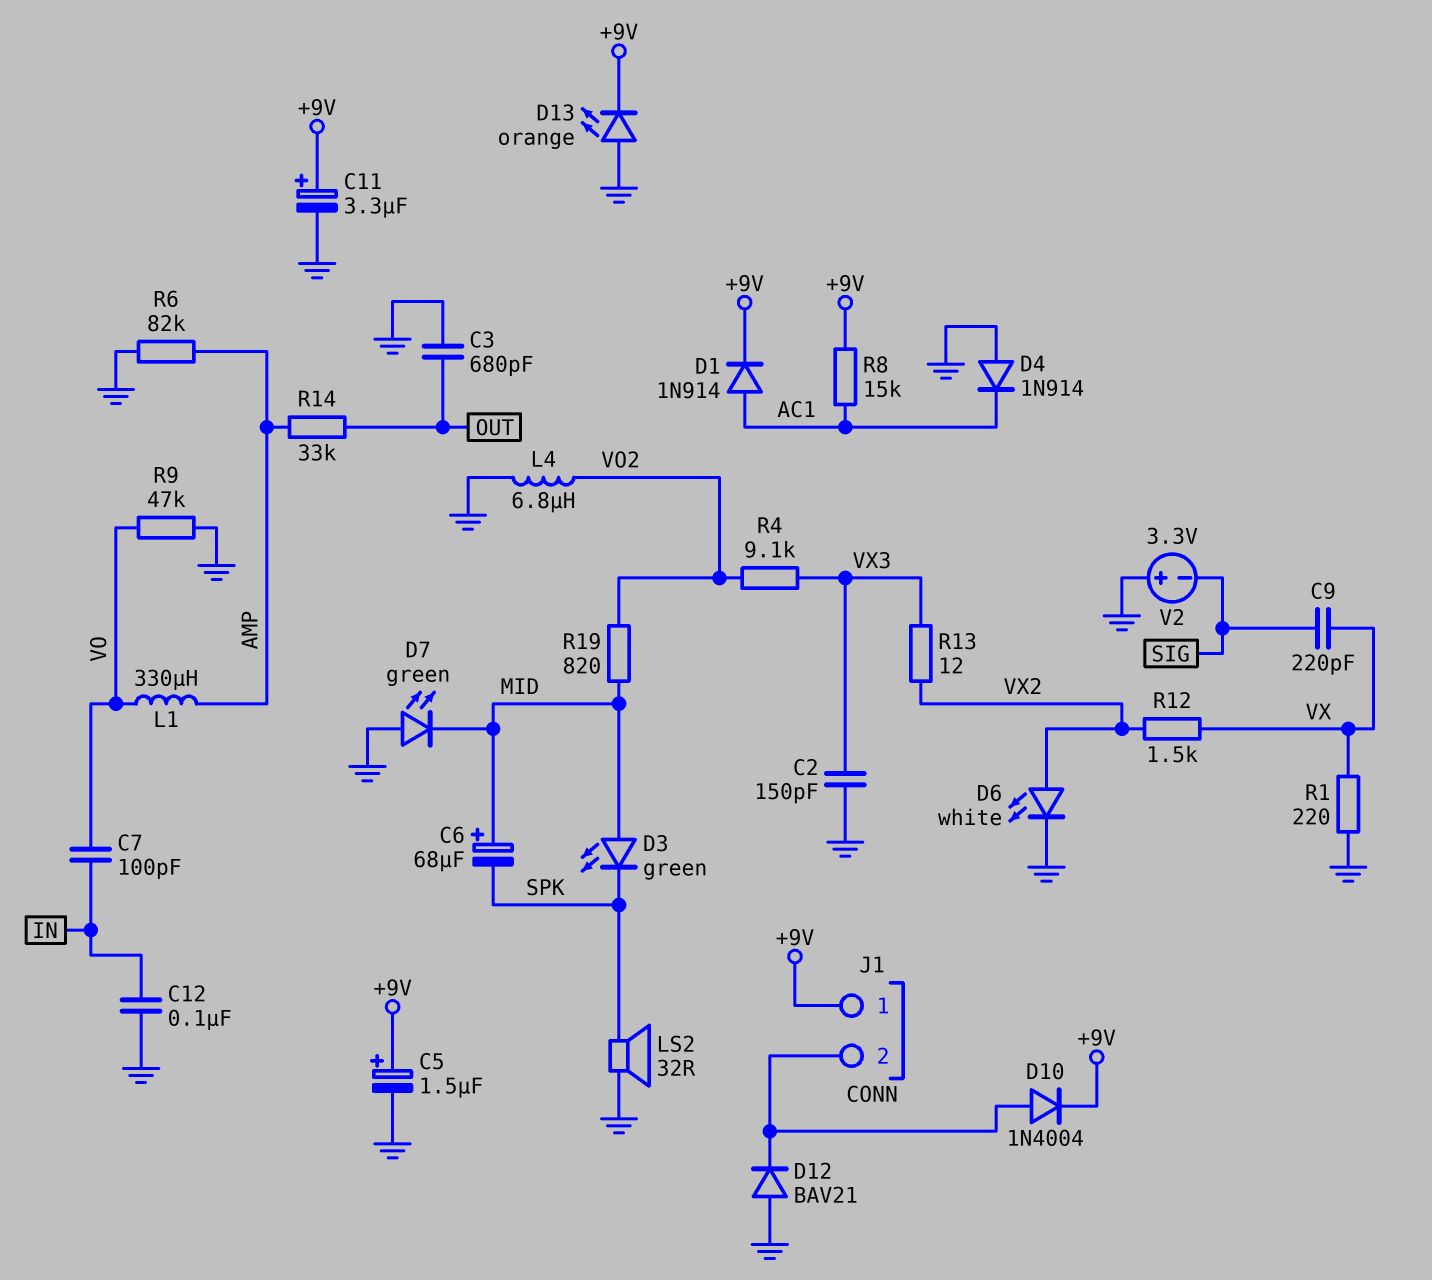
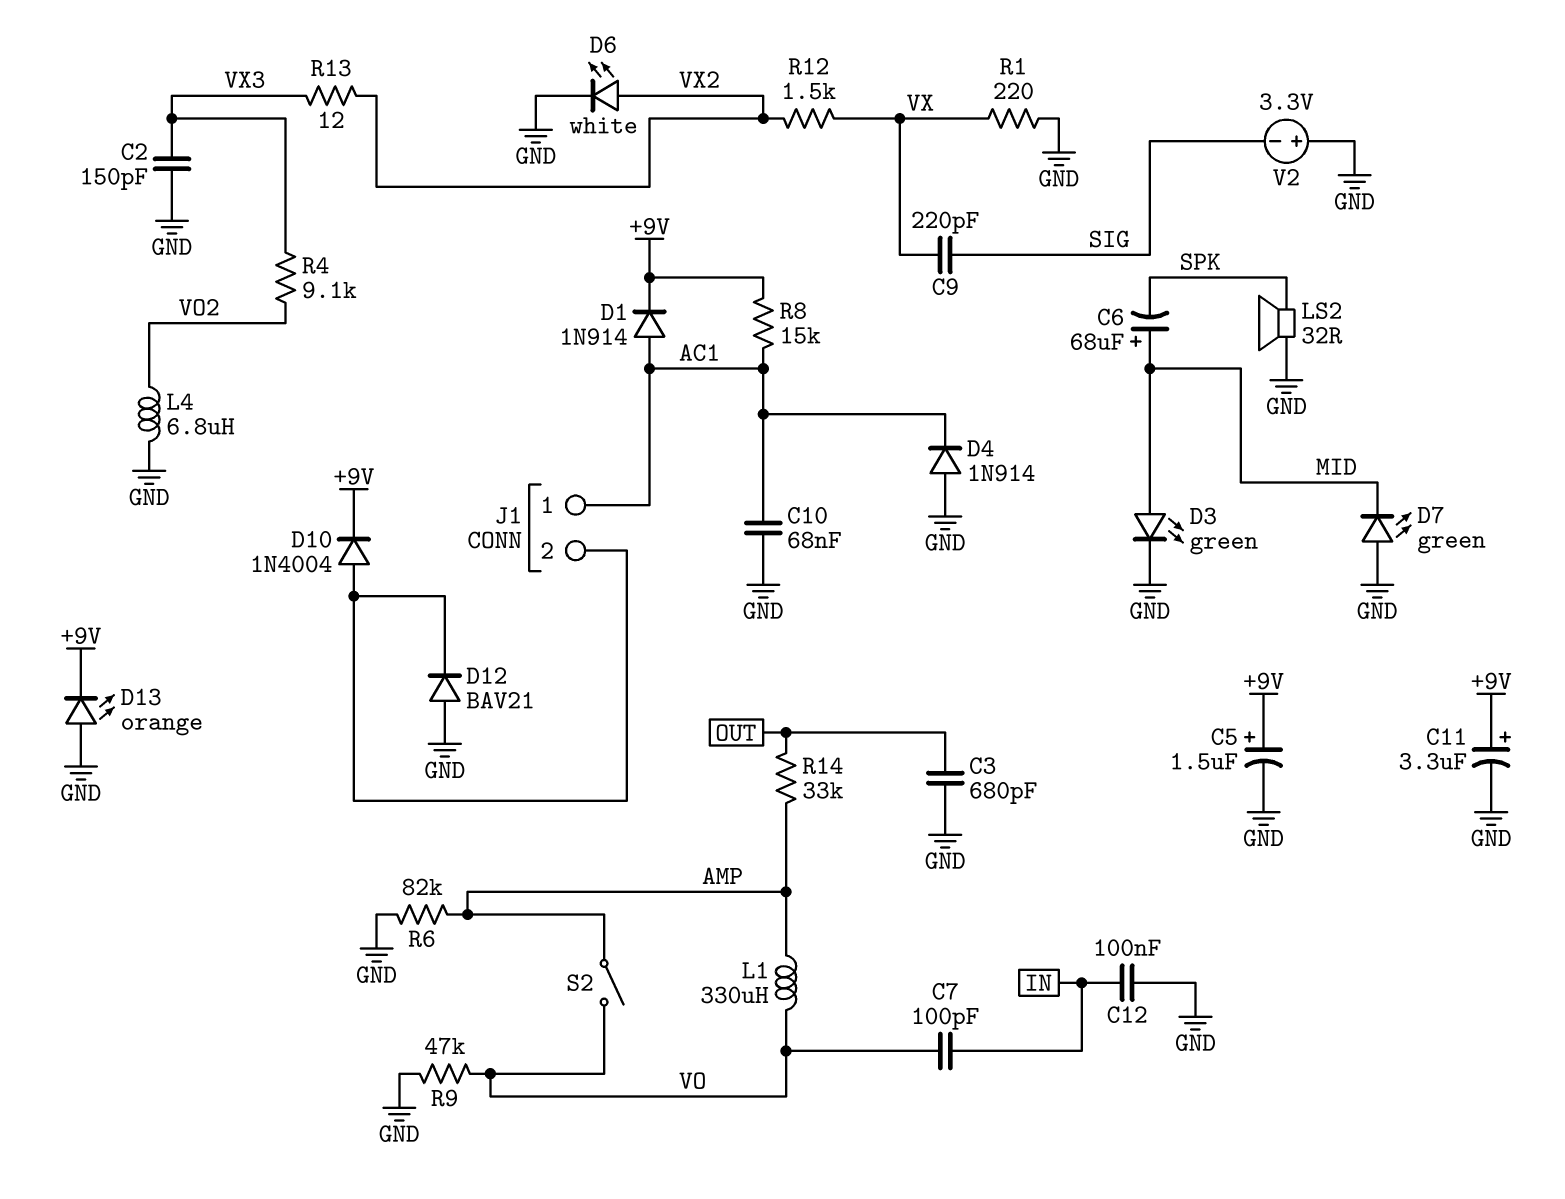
C10: none -> 68nF (AC1, GND)
D3: LED green (A MID, K SPK) -> LED green (A MID, K GND)
J1 pin 1: +9V -> AC1
R19: 820 (MID, VO2) -> none
S2: none -> switch (AMP, VO)

